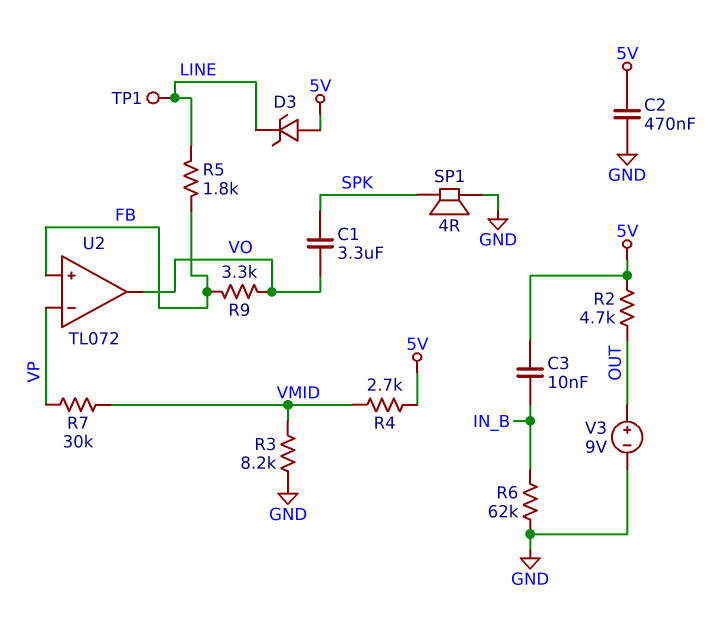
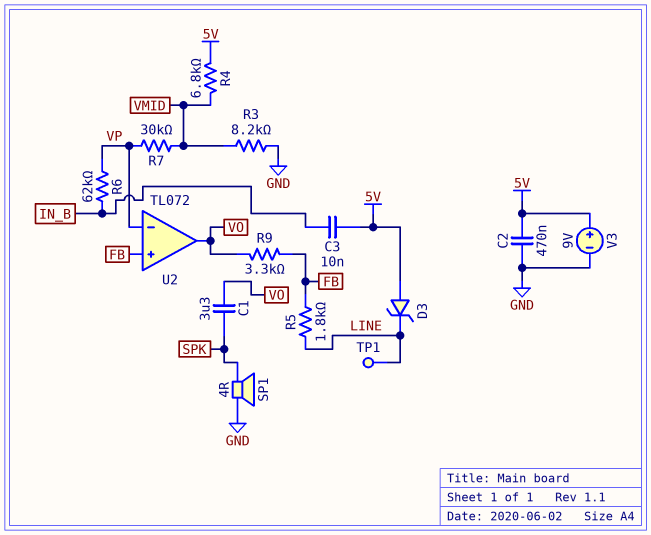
R2: 4.7k (5V, OUT) -> none
R4: 2.7k (5V, VMID) -> 6.8k (5V, VMID)
R6: 62k (GND, IN_B) -> 62k (IN_B, VP)
V3: 9V (plus OUT, minus GND) -> 9V (plus 5V, minus GND)

